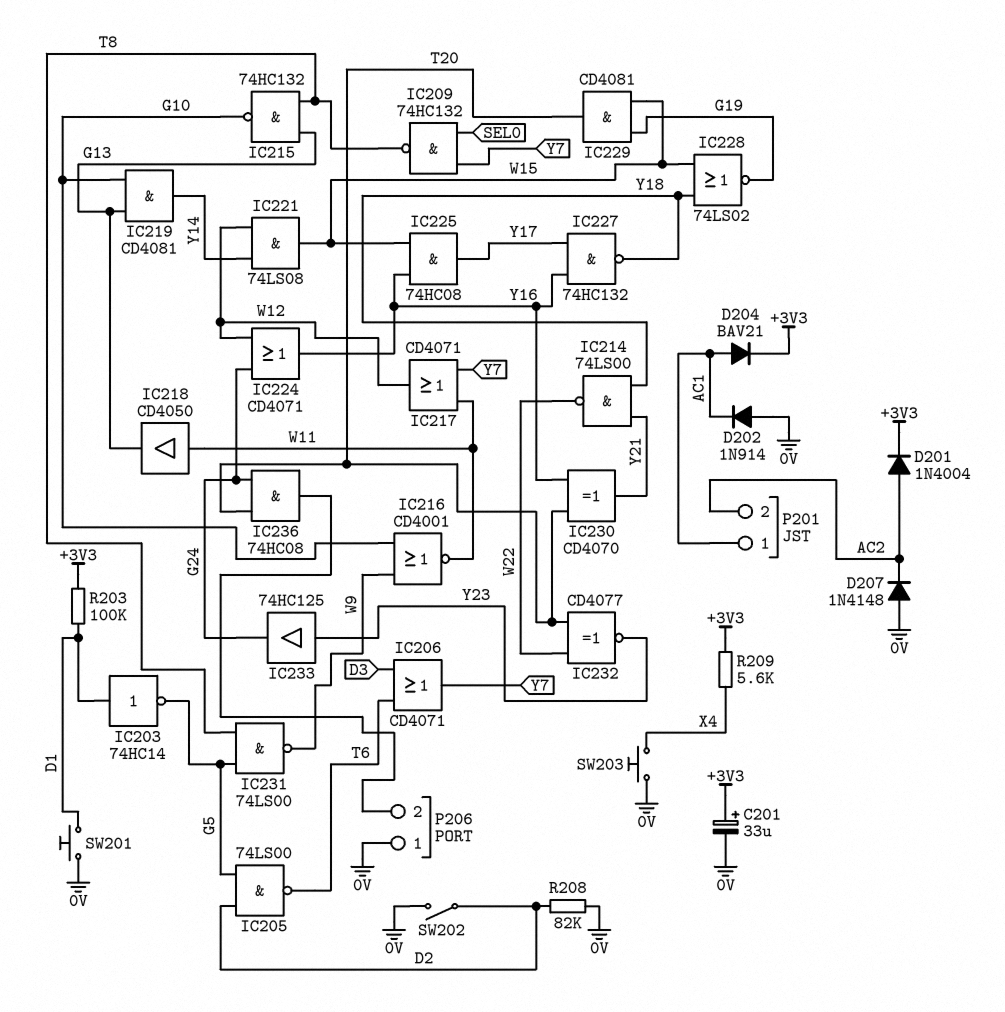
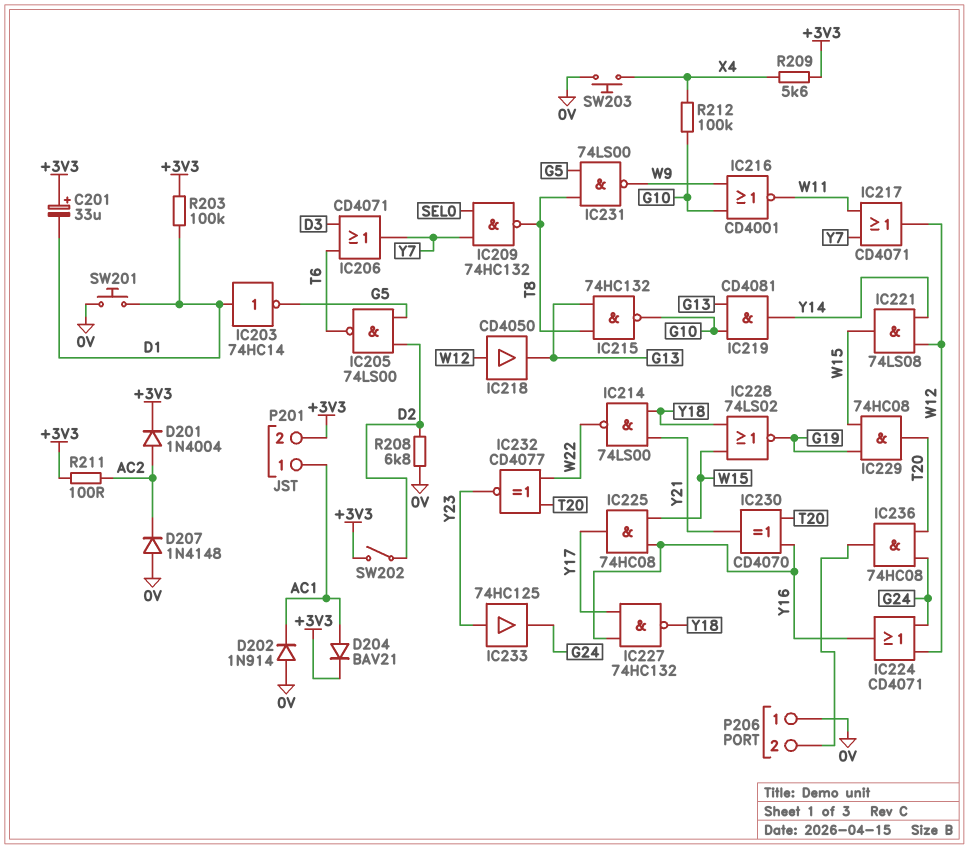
C201: 33uF (plus +3V3, minus 0V) -> 33uF (plus +3V3, minus D1)
IC218: buffer CD4050 (in W11, out G13) -> buffer CD4050 (in W12, out G13)
IC229: AND CD4081 (in G19, in W15, out T20) -> AND 74HC08 (in G19, in W15, out T20)
P201 pin 2: AC2 -> +3V3
R208: 82k (0V, D2) -> 6.8k (0V, D2)
R211: none -> 100 (+3V3, AC2)
R212: none -> 100k (G10, X4)
SW202: switch (0V, D2) -> switch (+3V3, D2)

